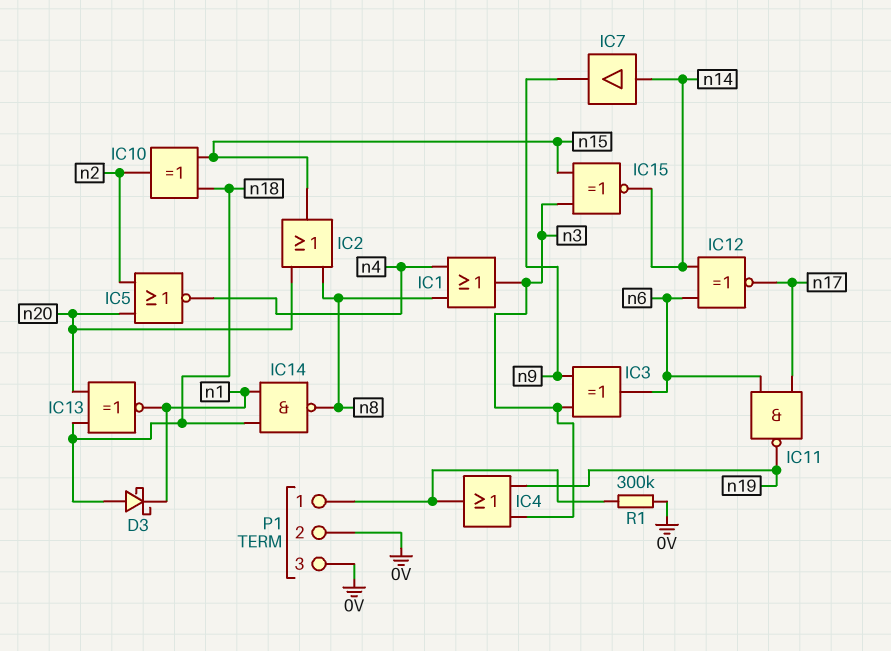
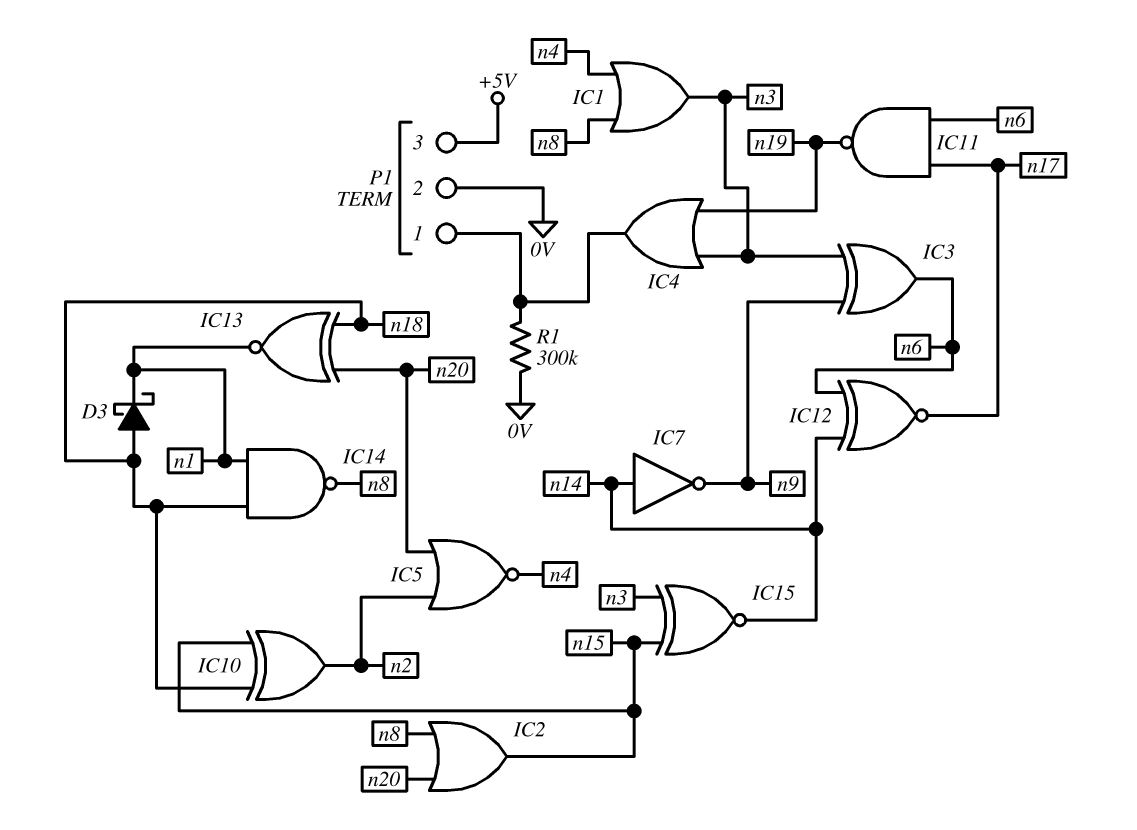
IC7: buffer (in n14, out n9) -> NOT (in n14, out n9)
P1 pin 3: 0V -> +5V

